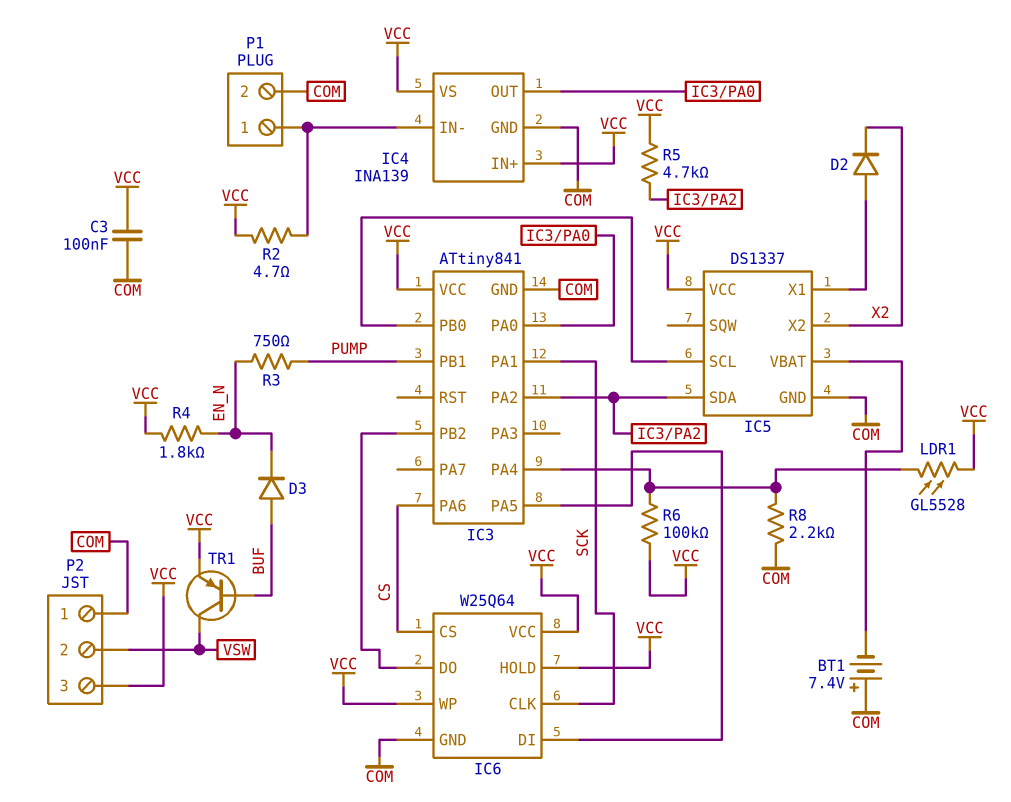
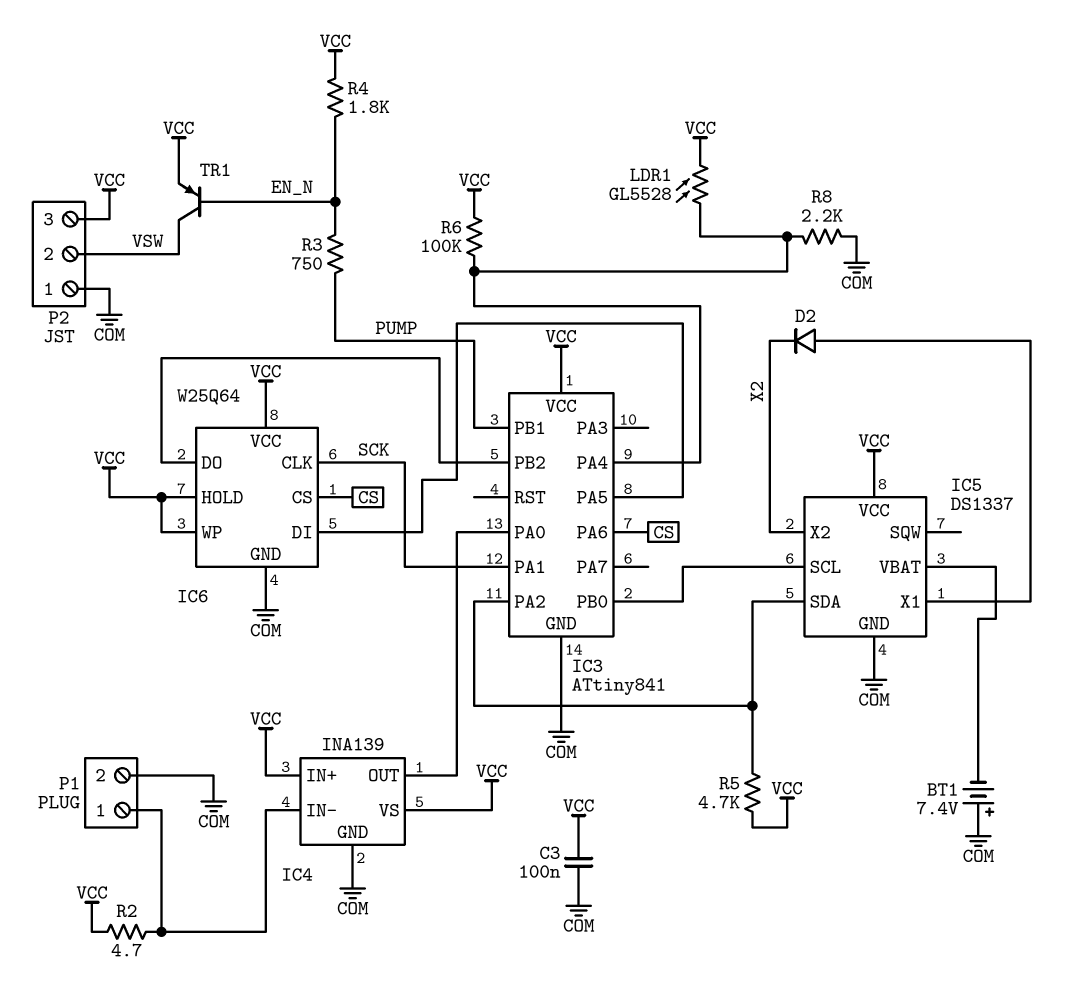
D3: diode (A BUF, K EN_N) -> none
TR1: PNP (B BUF, C VSW, E VCC) -> PNP (B EN_N, C VSW, E VCC)

